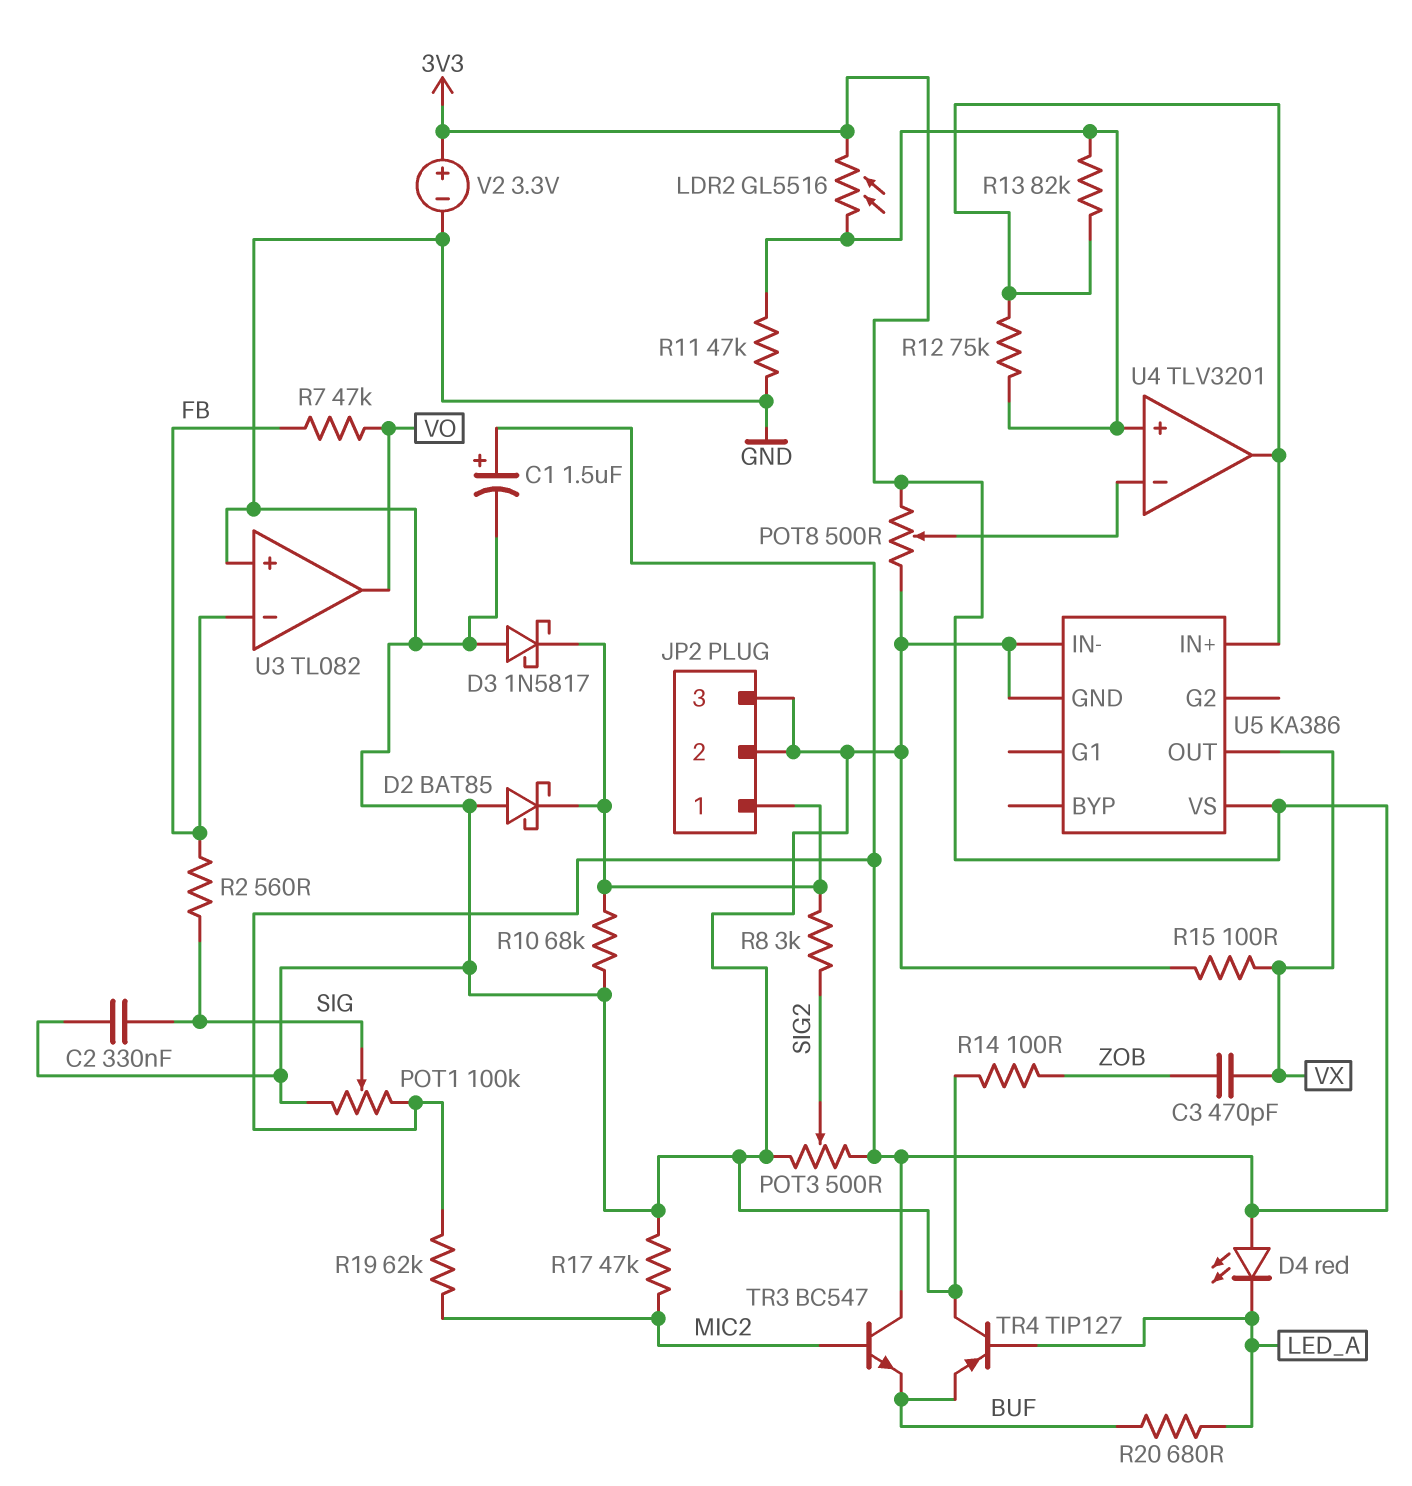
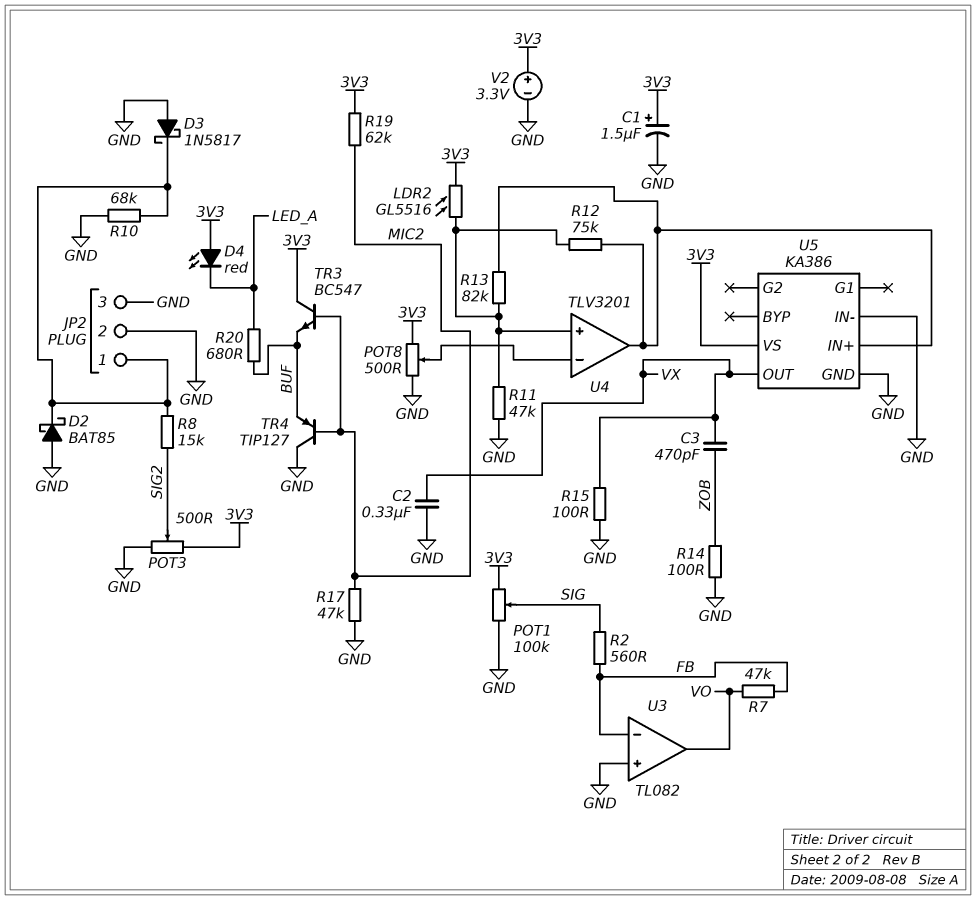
C2: 330nF (GND, SIG) -> 330nF (GND, VX)
R8: 3k (JP2/1, SIG2) -> 15k (JP2/1, SIG2)
TR4: PNP TIP127 (B LED_A, C GND, E BUF) -> PNP TIP127 (B MIC2, C GND, E BUF)

